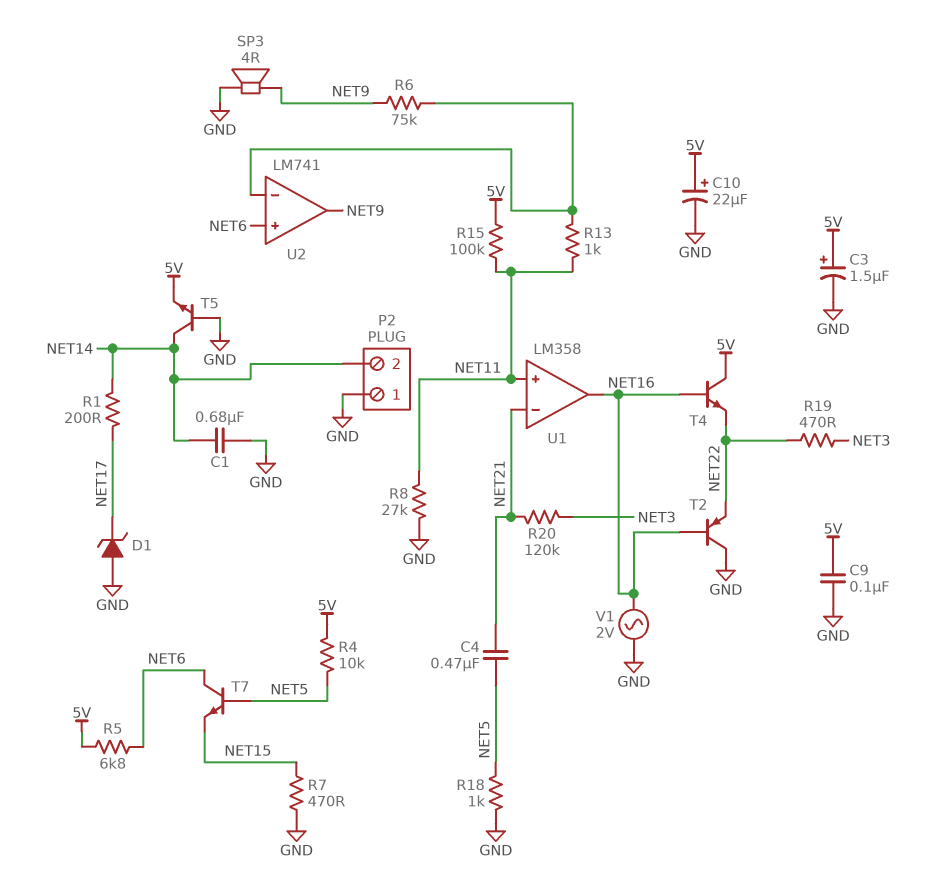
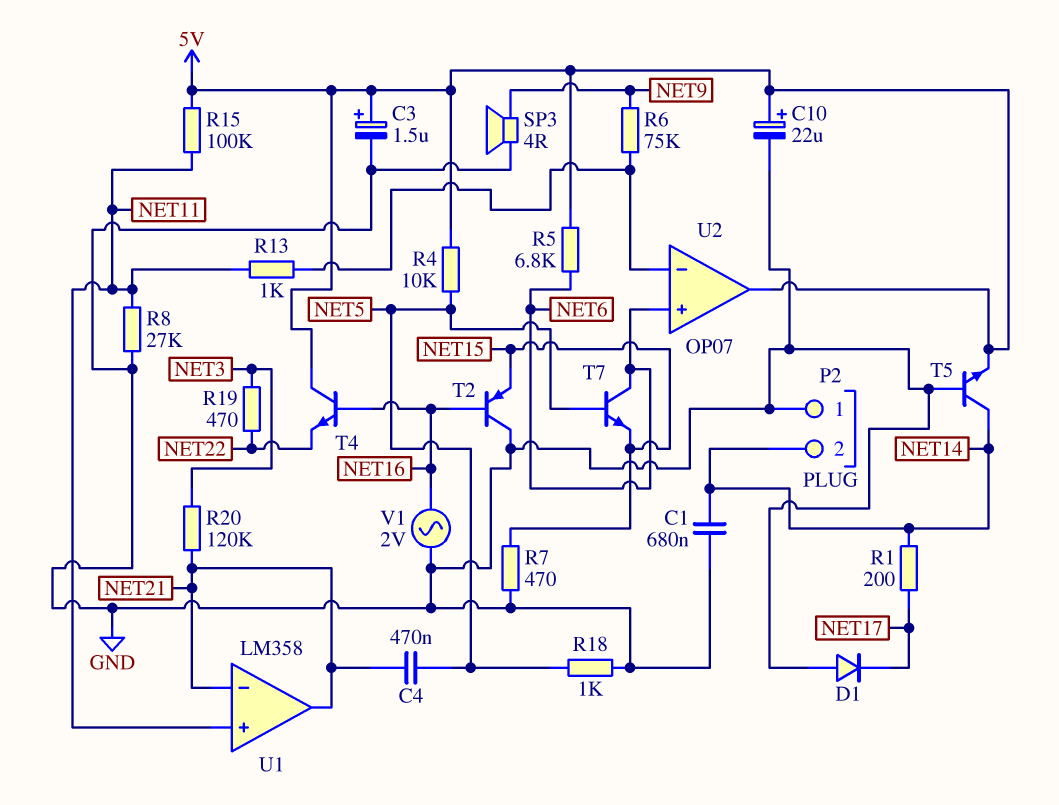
C9: 100nF (5V, GND) -> none
D1: zener (A GND, K NET17) -> diode (A GND, K NET17)
T2: PNP (B NET16, C GND, E NET22) -> PNP (B NET16, C GND, E NET15)
U1 pin out: NET16 -> NET21
U2: LM741 -> OP07
U2 pin out: NET9 -> 5V

